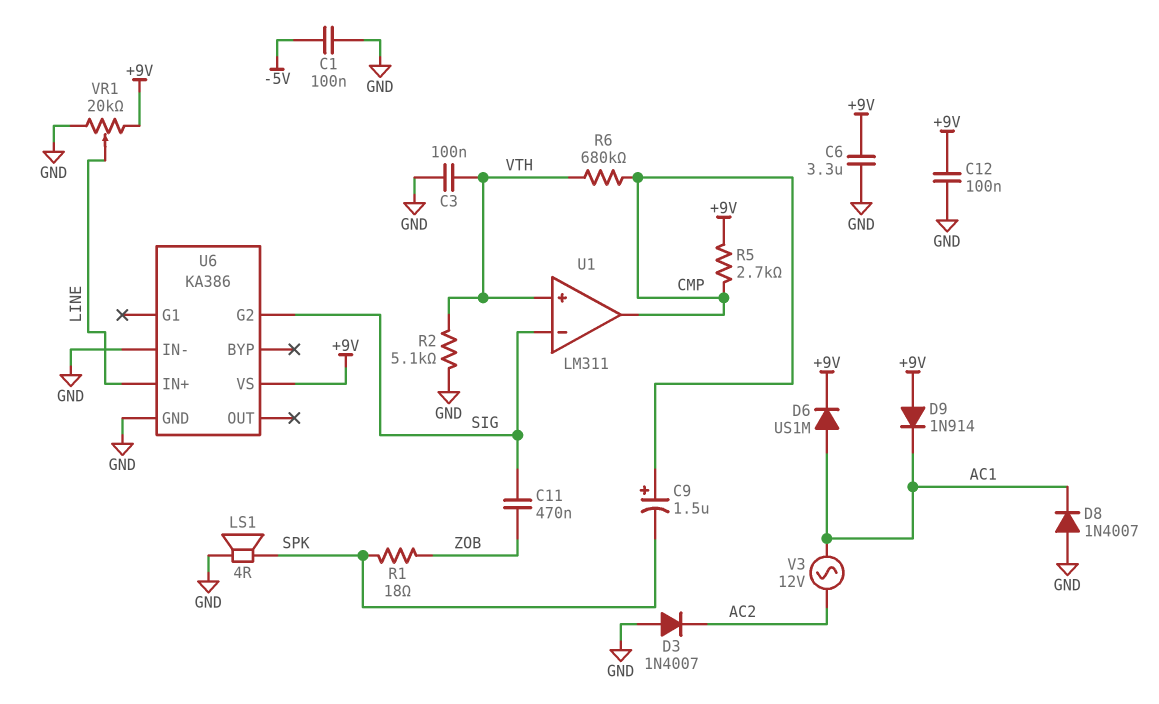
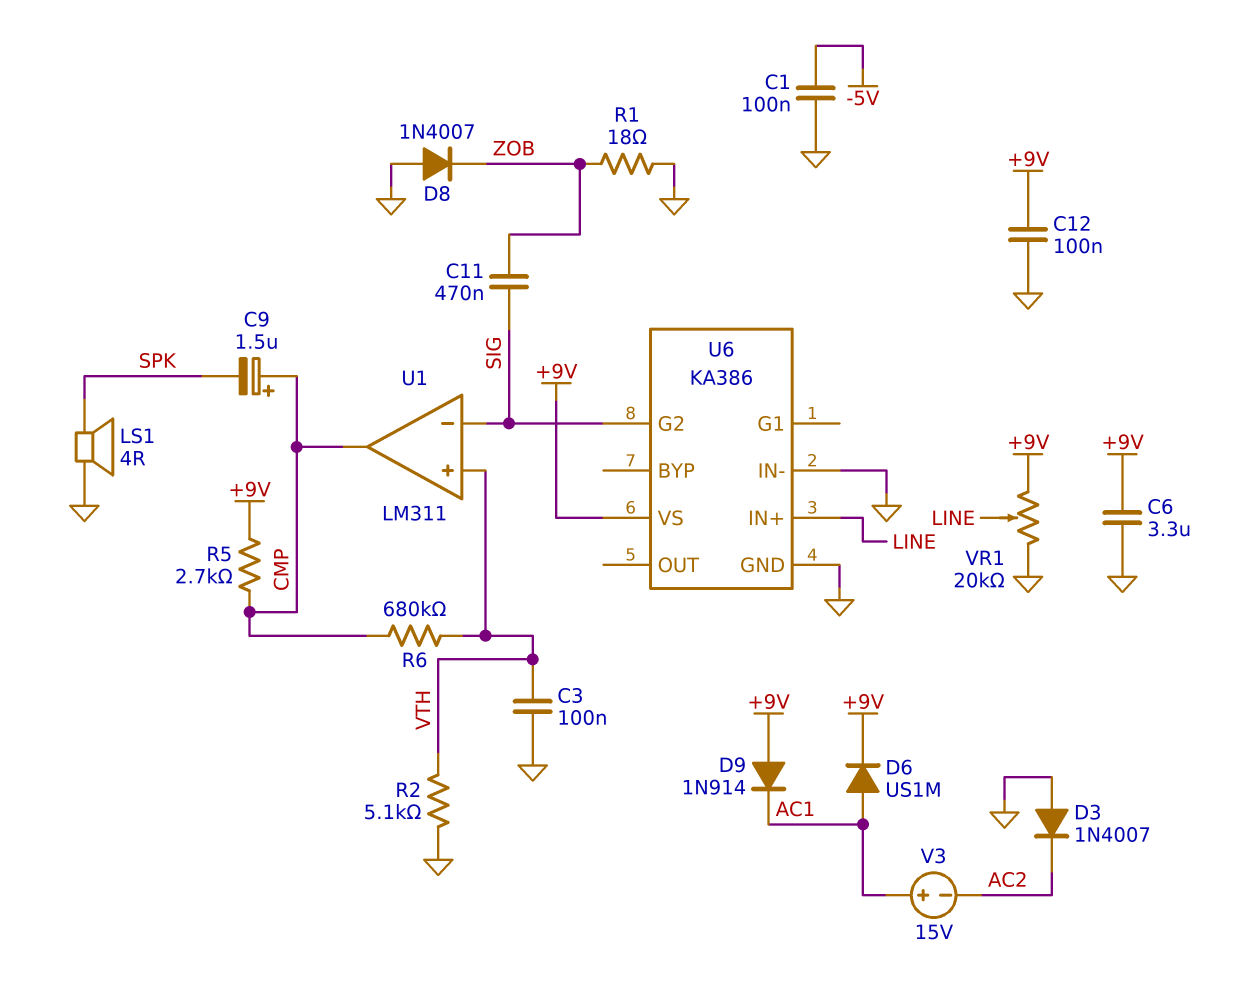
D8: diode 1N4007 (A GND, K AC1) -> diode 1N4007 (A GND, K ZOB)
R1: 18 (SPK, ZOB) -> 18 (GND, ZOB)
V3: AC 12V (AC1, AC2) -> 15V (plus AC1, minus AC2)

